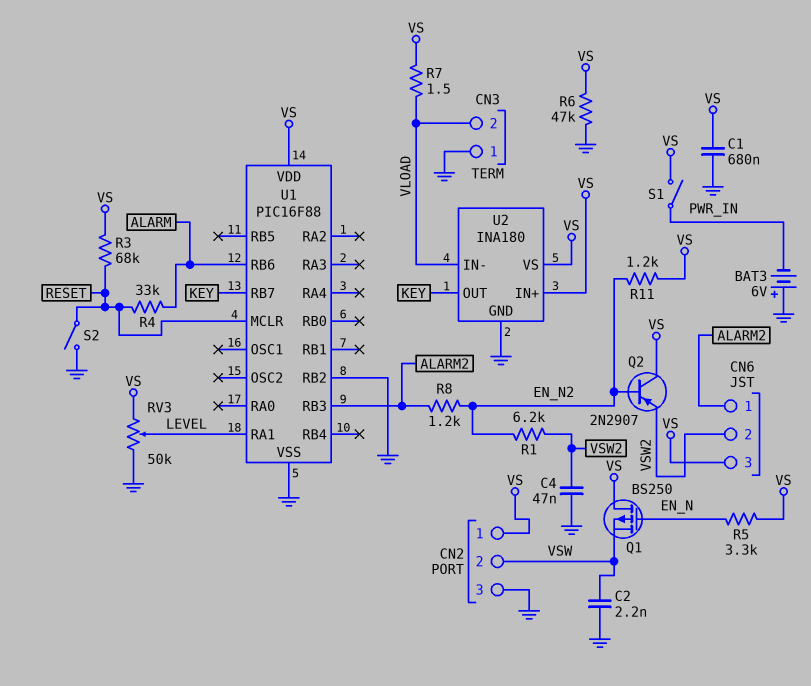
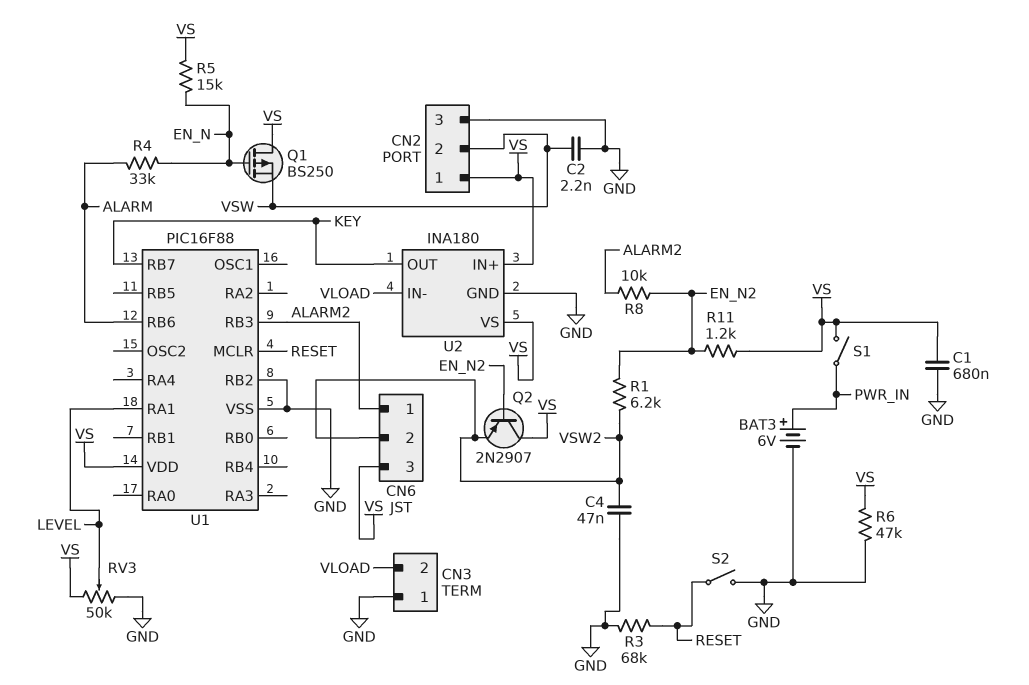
BAT3: 6V (plus GND, minus PWR_IN) -> 6V (plus PWR_IN, minus GND)
R3: 68k (RESET, VS) -> 68k (GND, RESET)
R4: 33k (ALARM, RESET) -> 33k (ALARM, EN_N)
R5: 3.3k (EN_N, VS) -> 15k (EN_N, VS)
R7: 1.5 (VLOAD, VS) -> none
R8: 1.2k (ALARM2, EN_N2) -> 10k (ALARM2, EN_N2)

